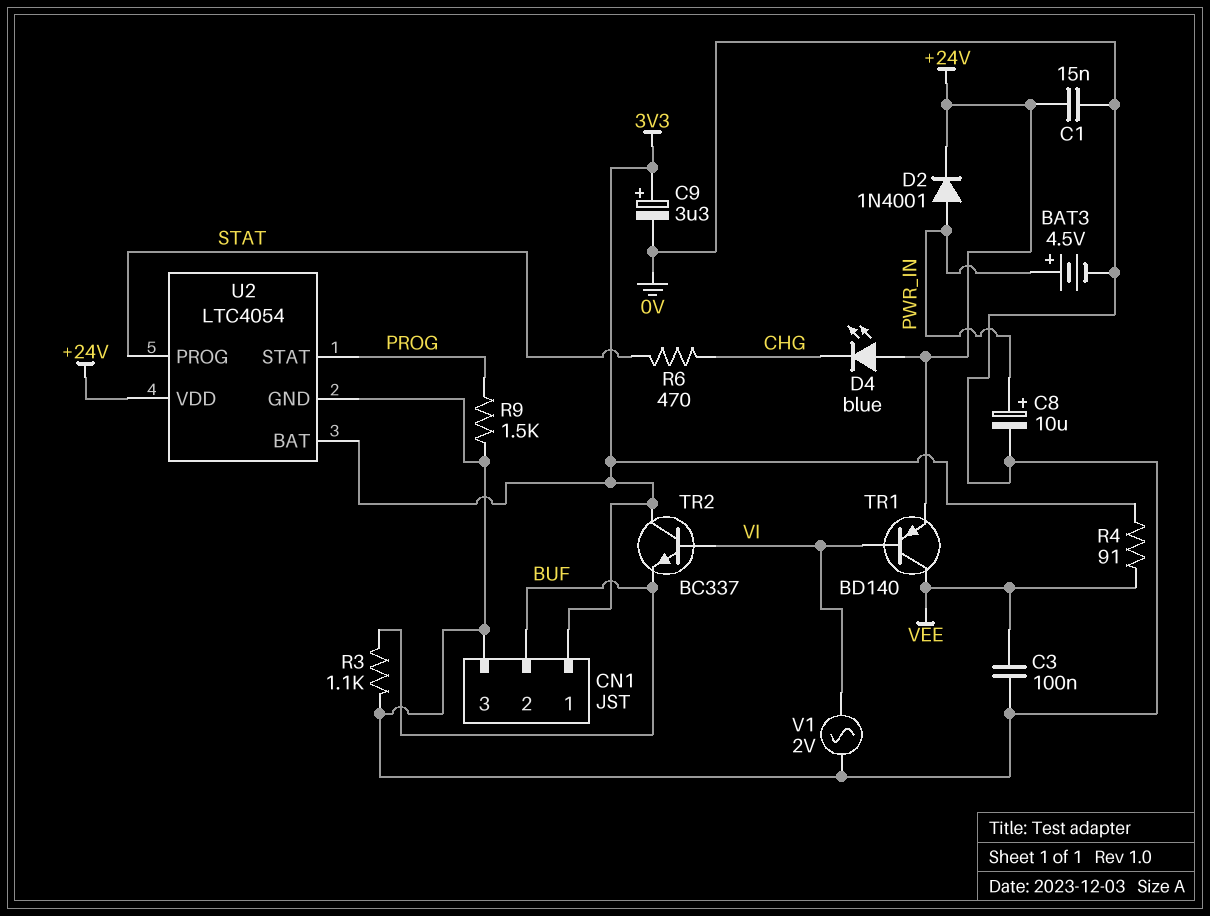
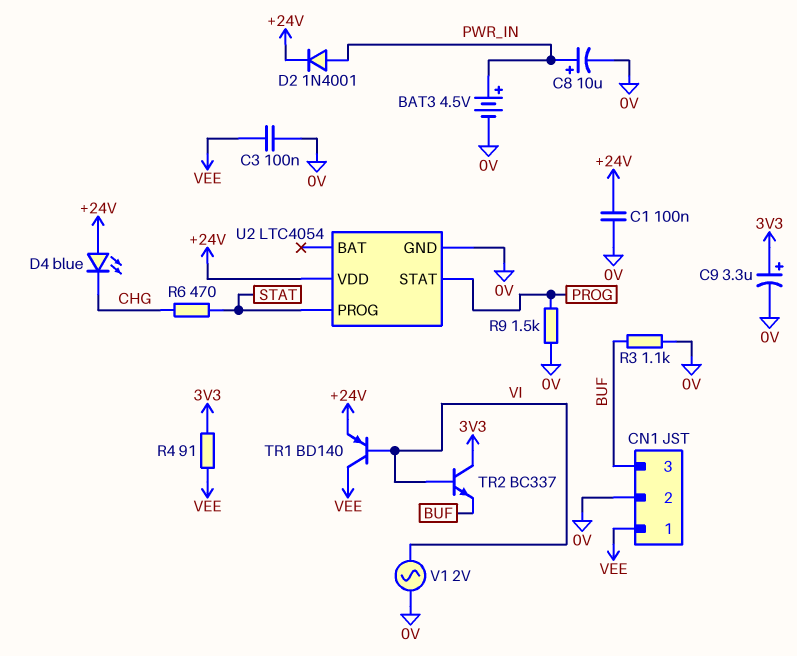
C1: 15nF (+24V, 0V) -> 100nF (+24V, 0V)
CN1 pin 1: 3V3 -> VEE
CN1 pin 2: BUF -> 0V
CN1 pin 3: 0V -> BUF
U2 pin BAT: 3V3 -> none

